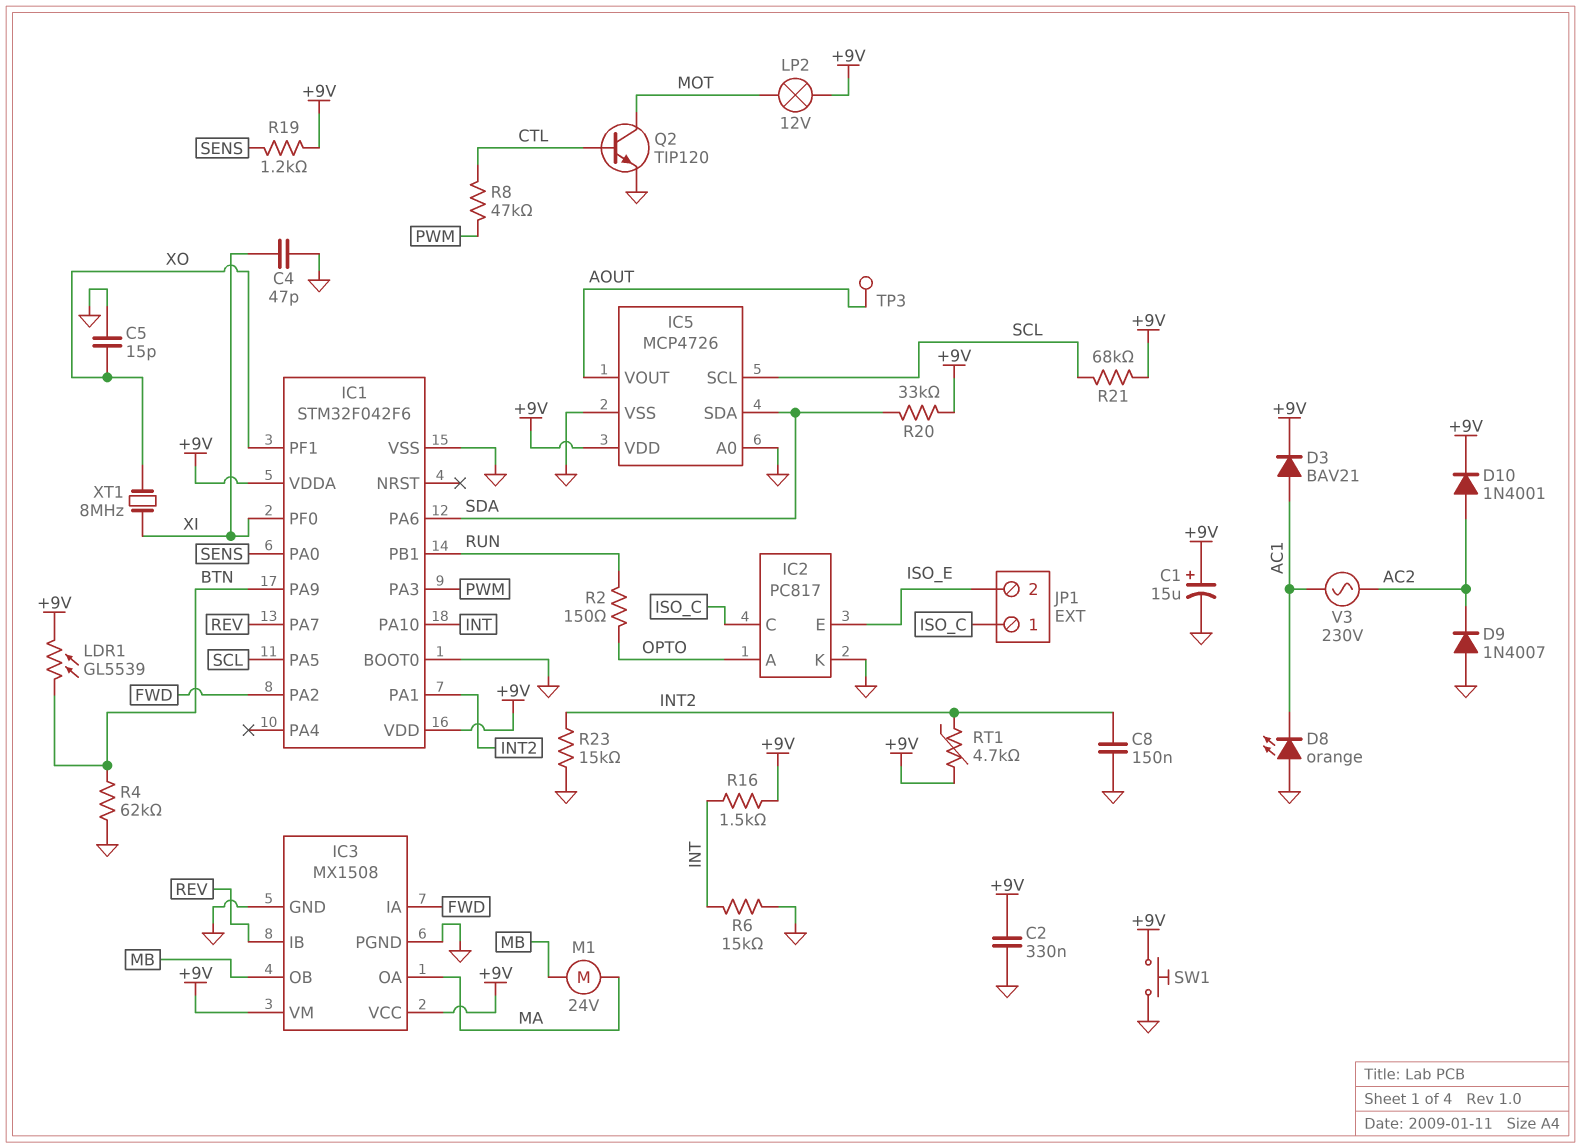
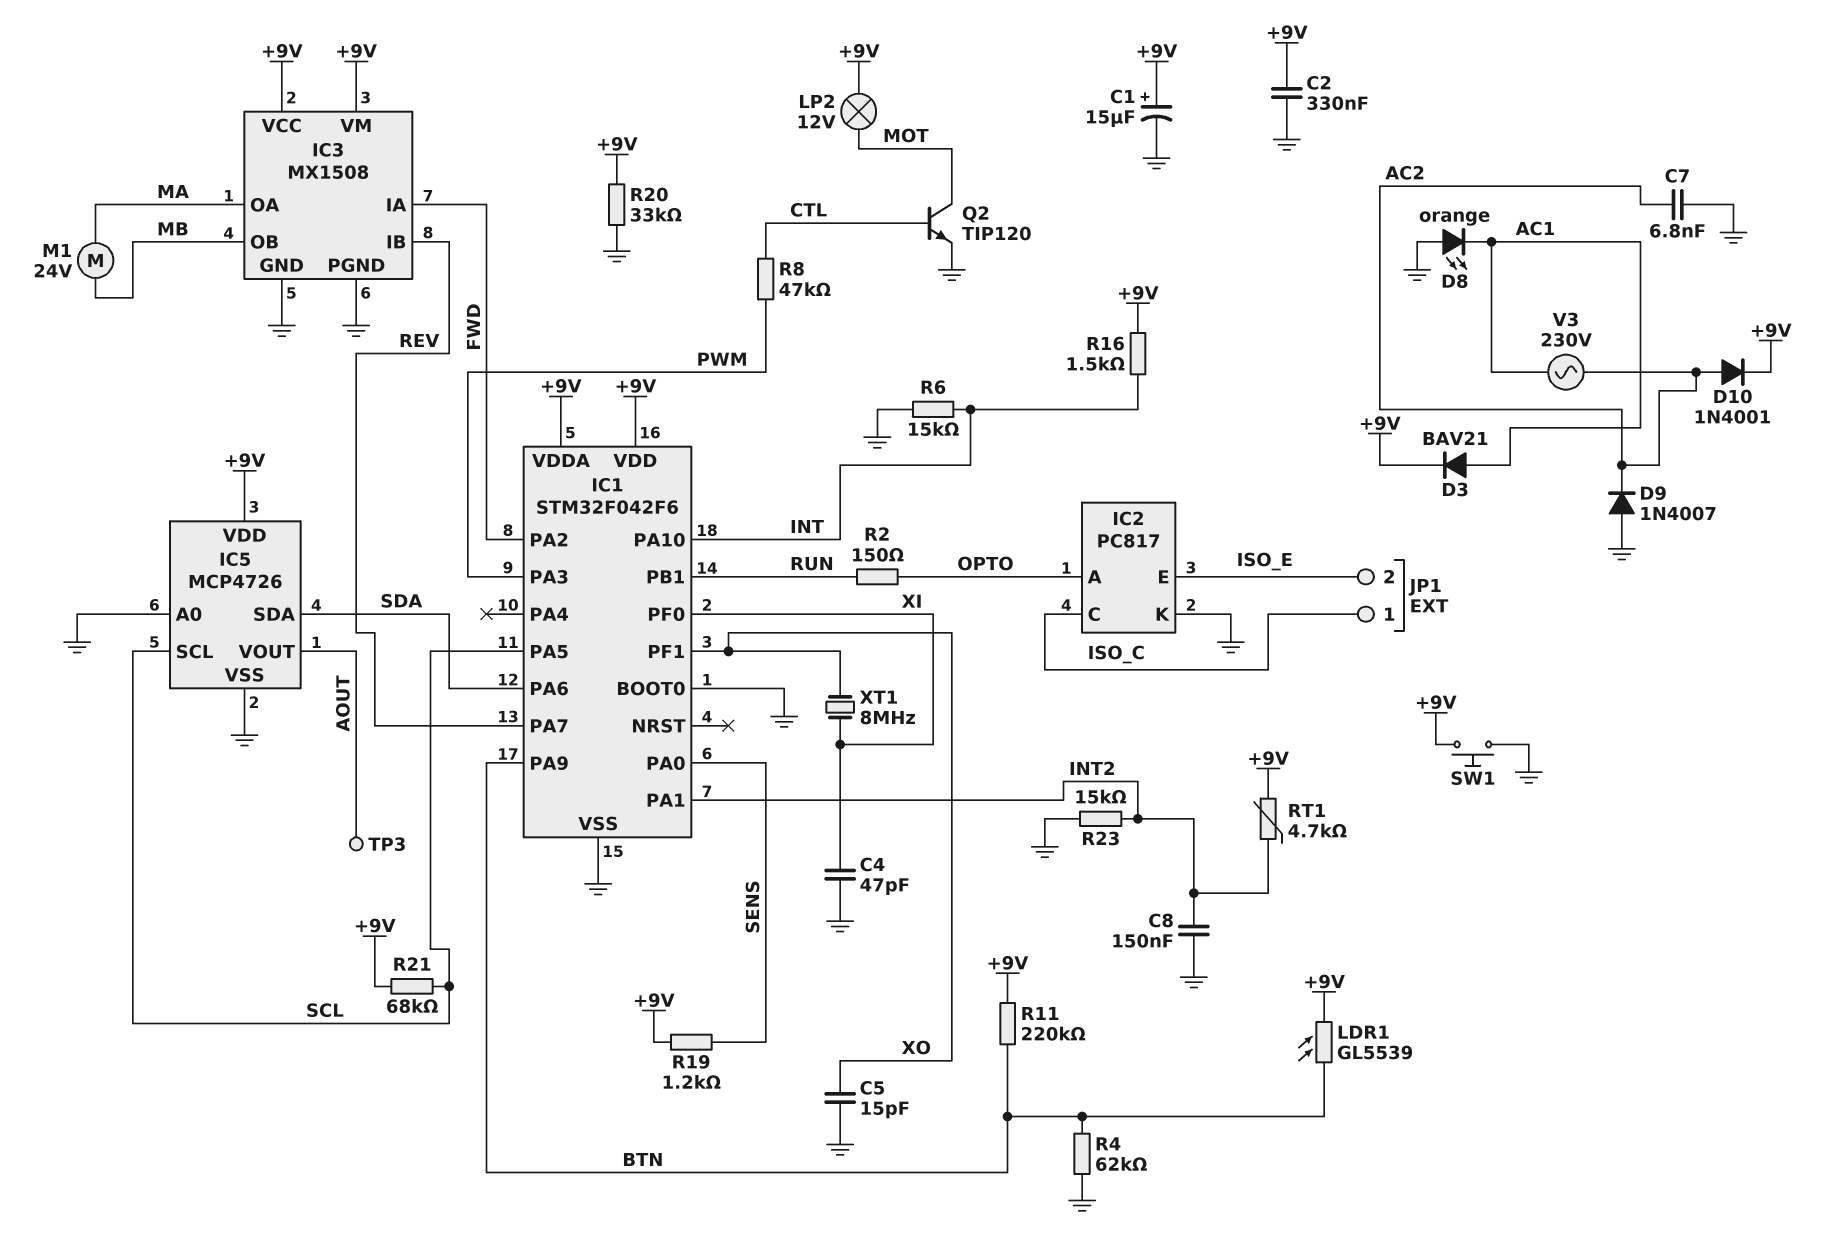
C7: none -> 6.8nF (AC2, GND)
R11: none -> 220k (+9V, BTN)
R20: 33k (+9V, SDA) -> 33k (+9V, GND)

